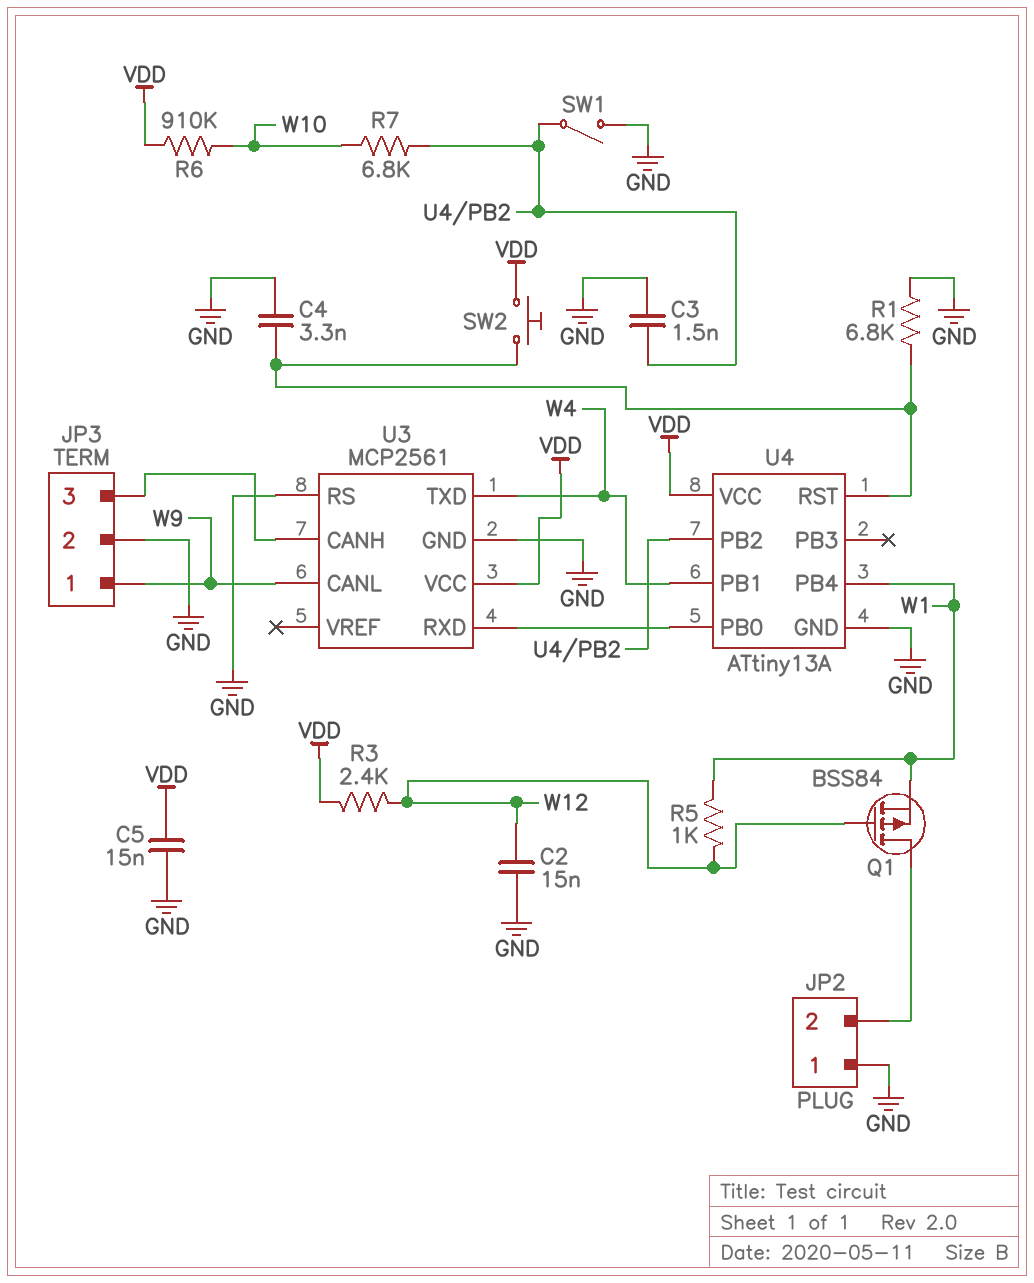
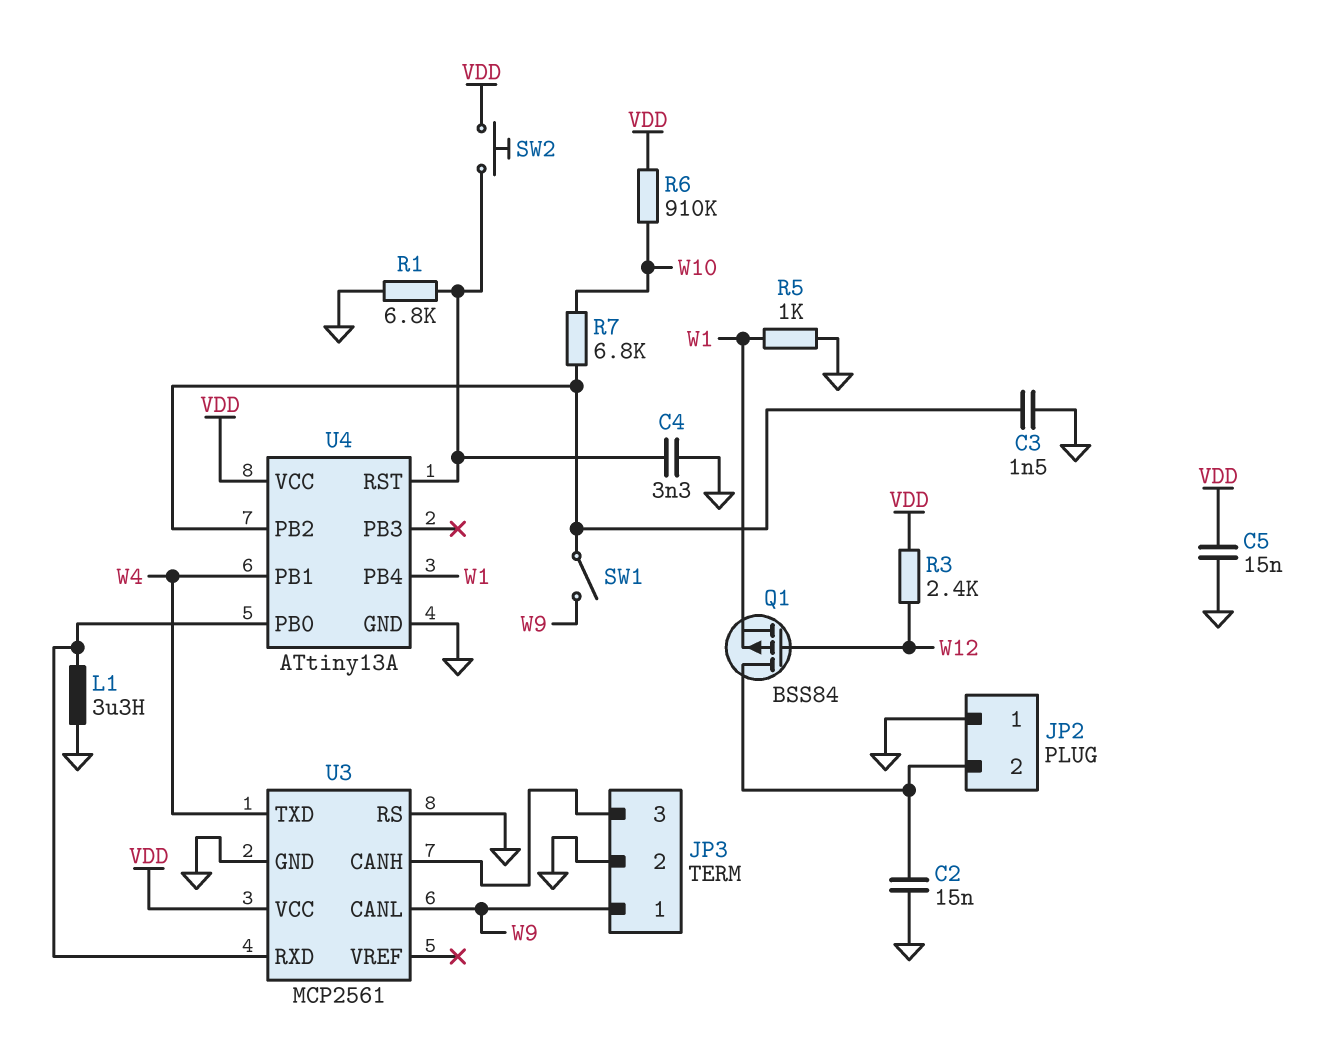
C2: 15nF (GND, W12) -> 15nF (GND, JP2/2)
L1: none -> 3.3uH (GND, U3/RXD)
R5: 1k (W1, W12) -> 1k (GND, W1)
SW1: switch (GND, U4/PB2) -> switch (U4/PB2, W9)

